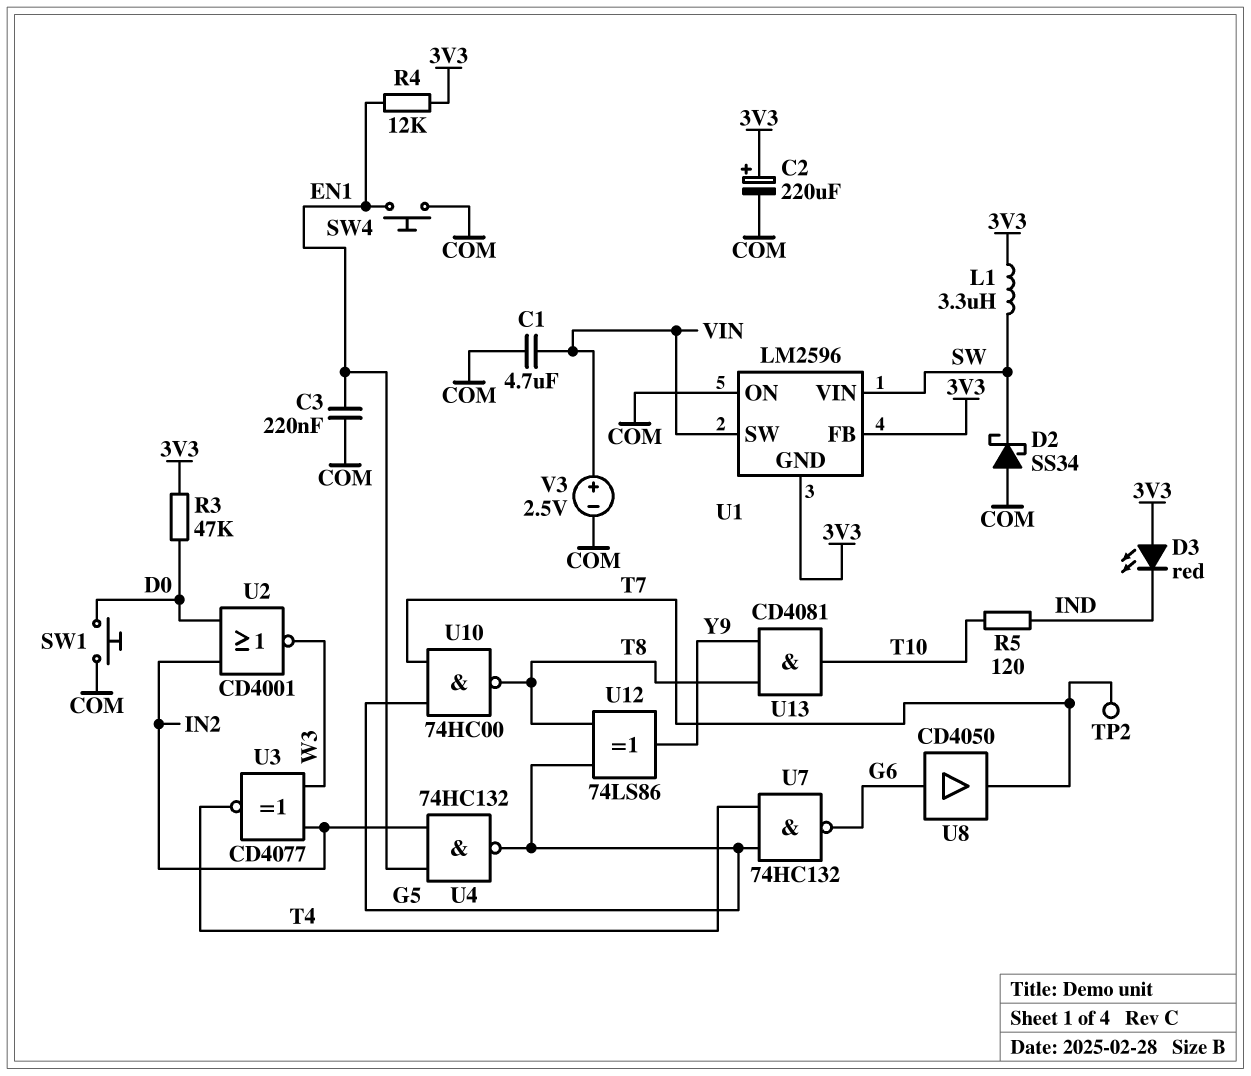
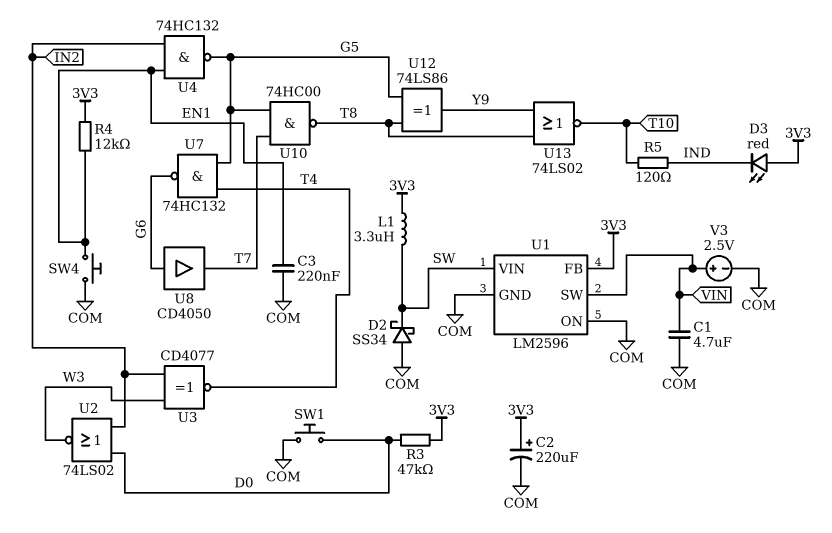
TP2: test point (T7) -> none
U1 pin GND: 3V3 -> COM
U2: NOR CD4001 (in D0, in IN2, out W3) -> NOR 74LS02 (in D0, in IN2, out W3)
U13: AND CD4081 (in T8, in Y9, out T10) -> NOR 74LS02 (in T8, in Y9, out T10)

